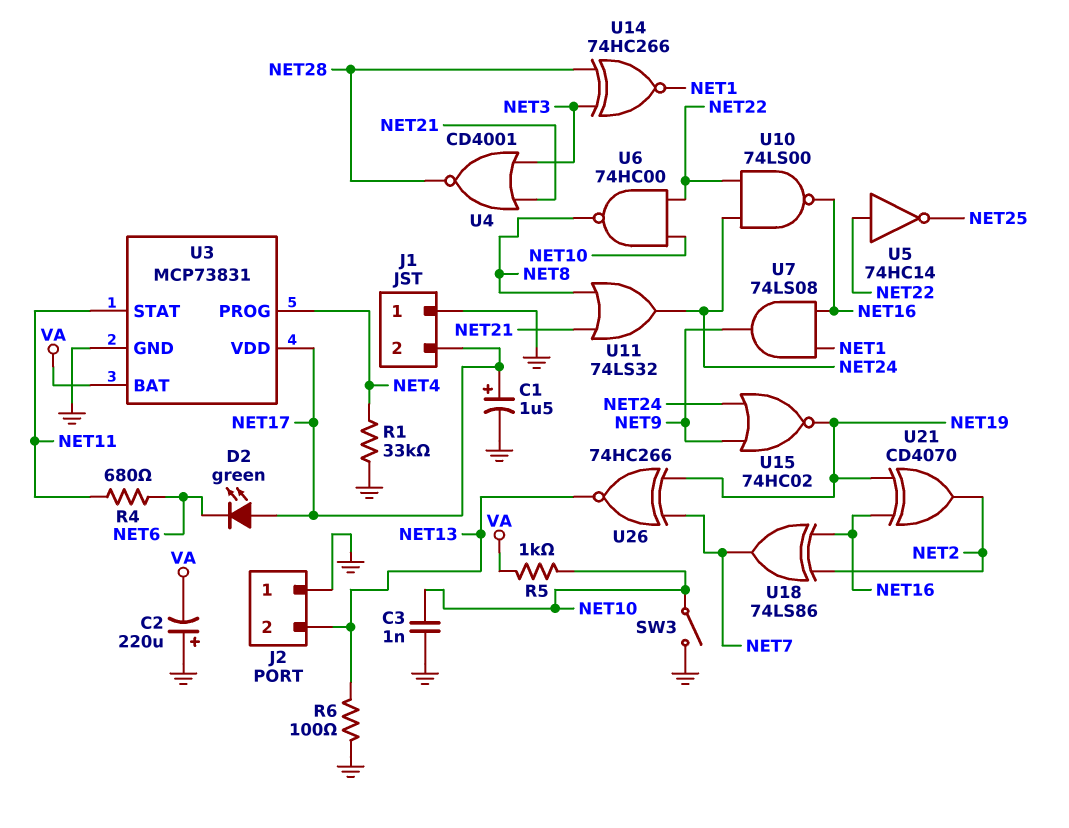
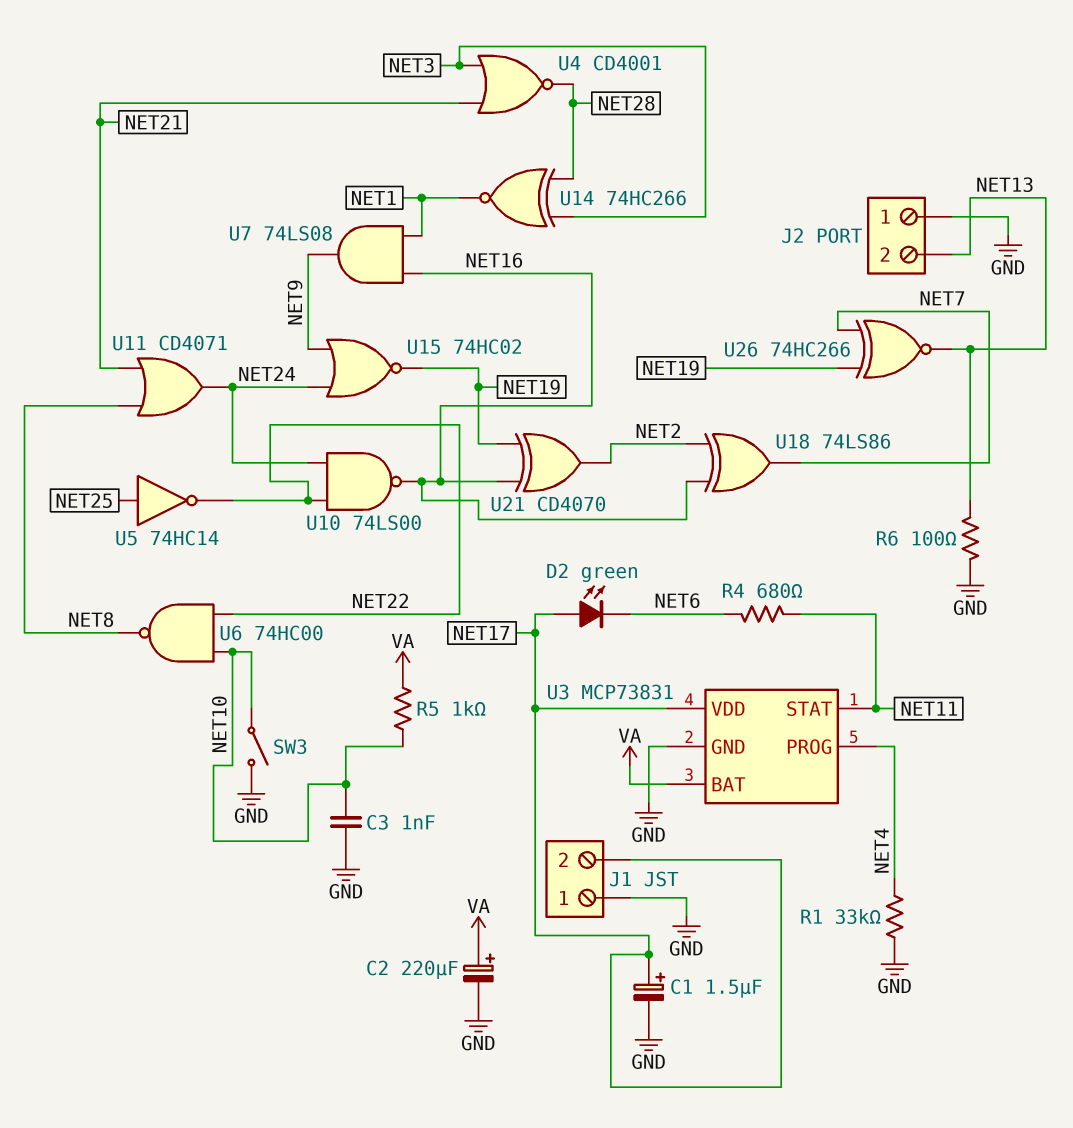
C2: 220uF (plus GND, minus VA) -> 220uF (plus VA, minus GND)
U5: NOT 74HC14 (in NET22, out NET25) -> NOT 74HC14 (in NET25, out NET22)
U11: OR 74LS32 (in NET8, in NET21, out NET24) -> OR CD4071 (in NET8, in NET21, out NET24)

